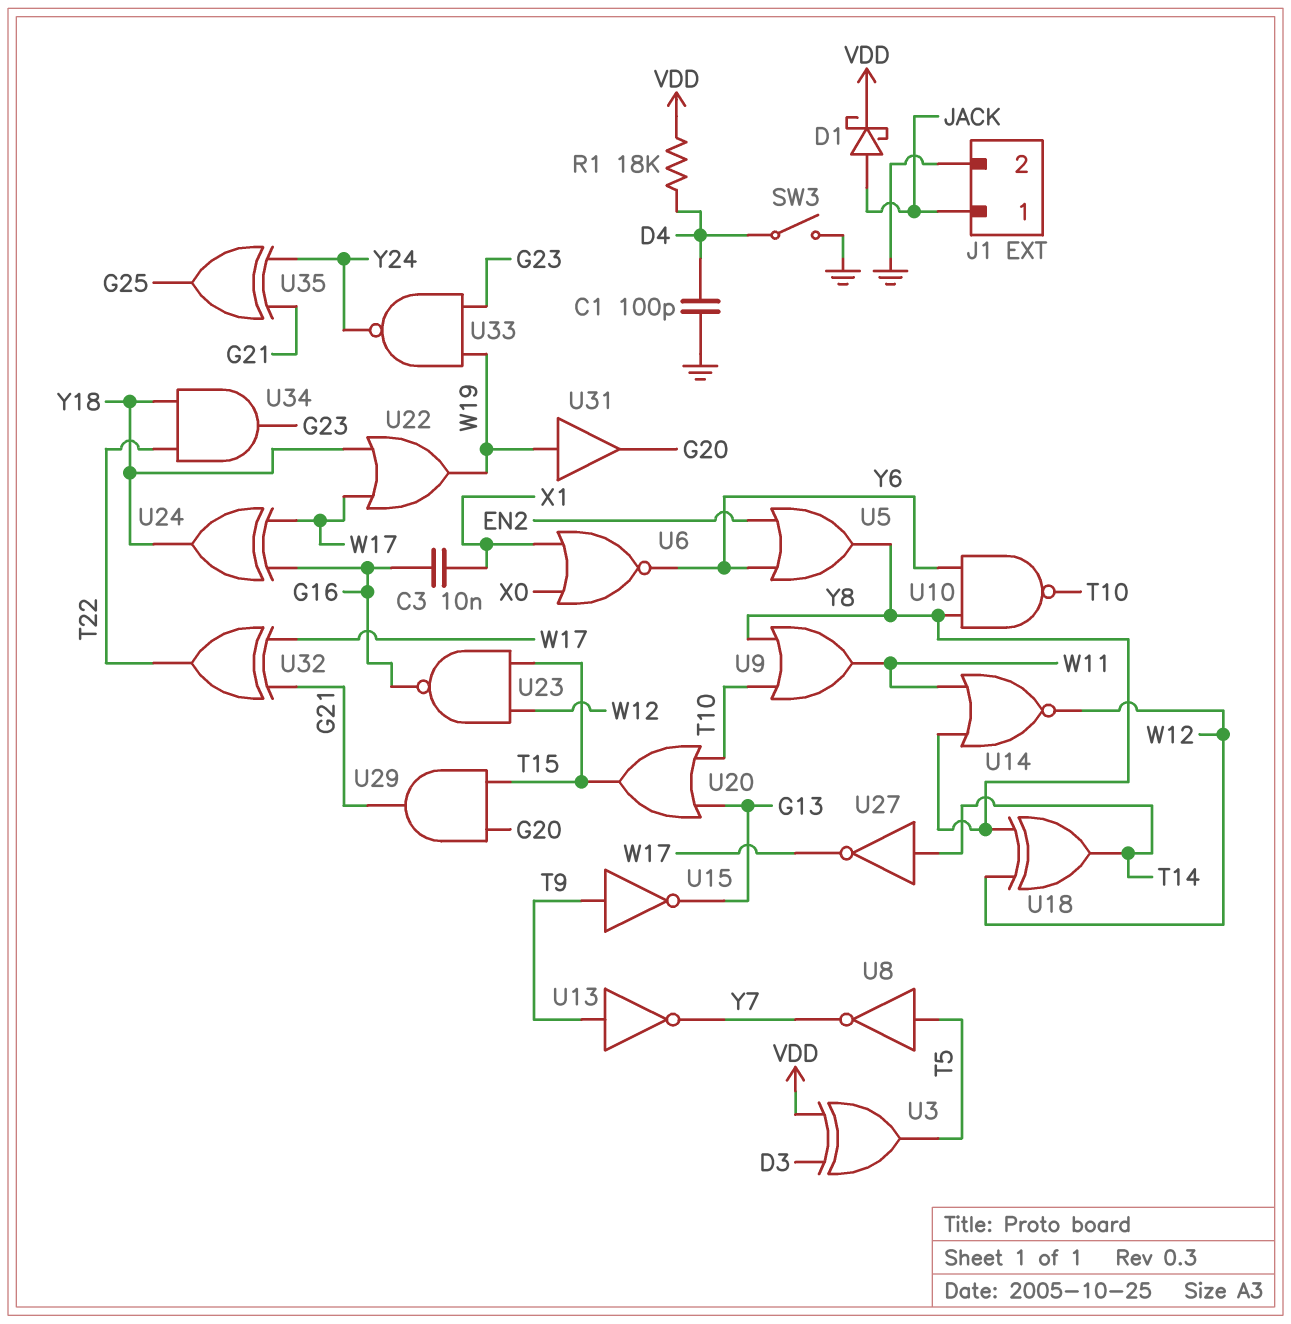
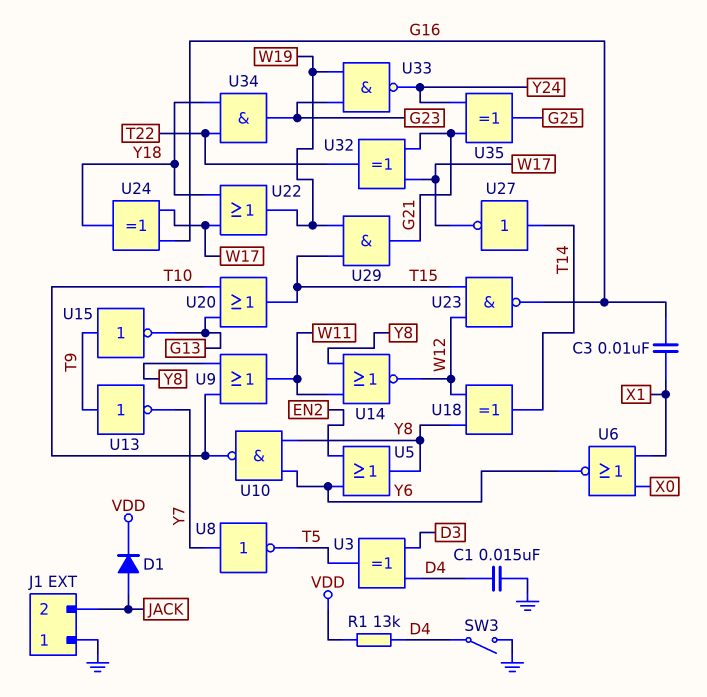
C1: 100pF (D4, GND) -> 15nF (D4, GND)
D1: schottky (A JACK, K VDD) -> diode (A JACK, K VDD)
J1 pin 1: JACK -> GND
J1 pin 2: GND -> JACK
R1: 18k (D4, VDD) -> 13k (D4, VDD)
U3: XOR (in D3, in VDD, out T5) -> XOR (in D3, in D4, out T5)
U8: NOT (in T5, out Y7) -> NOT (in Y7, out T5)
U29: AND (in G20, in T15, out G21) -> AND (in T15, in W19, out G21)
U31: buffer (in W19, out G20) -> none

